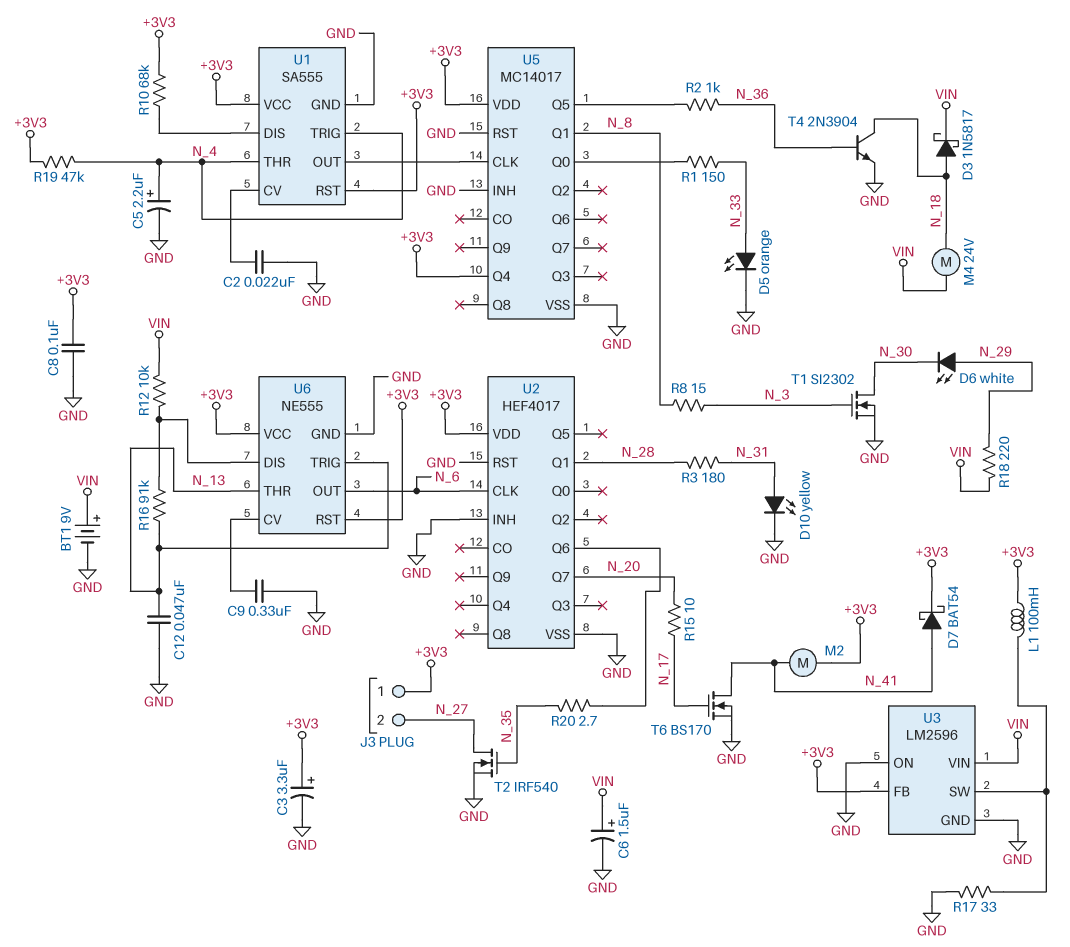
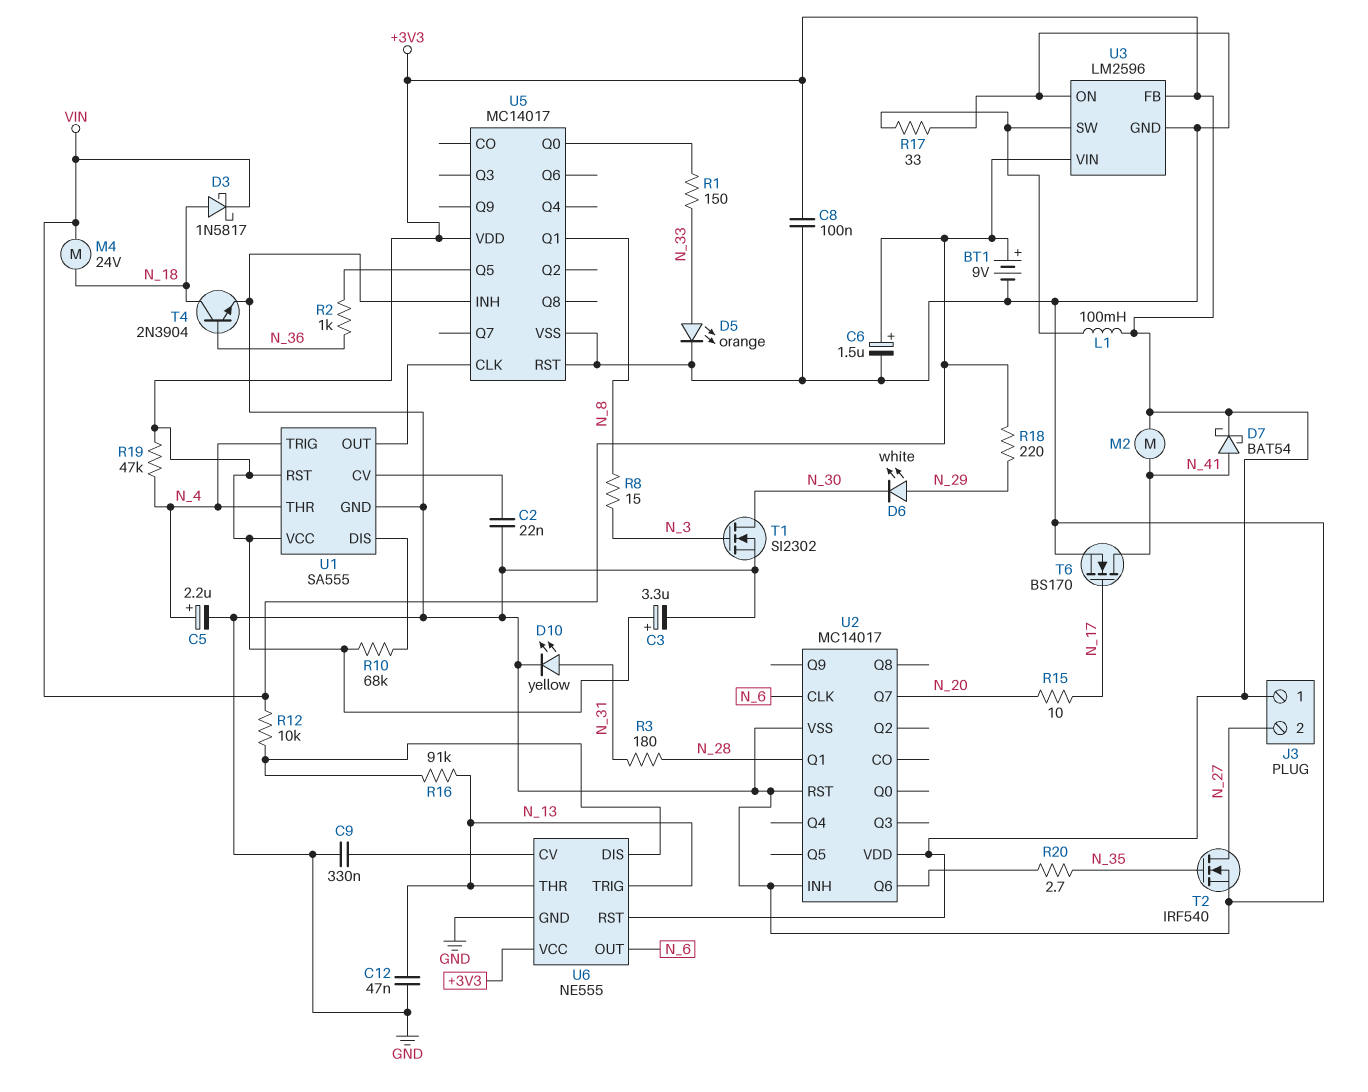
U2: HEF4017 -> MC14017
U5 pin Q4: +3V3 -> none

